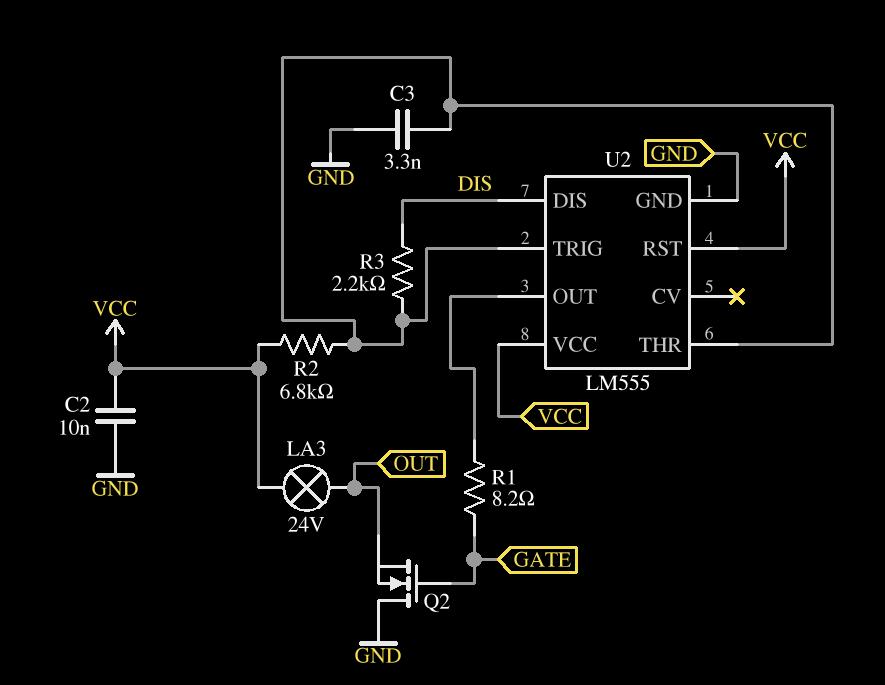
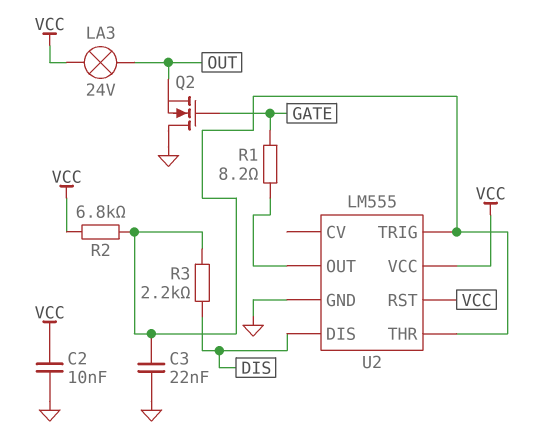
C3: 3.3nF (GND, U2/THR) -> 22nF (GND, U2/THR)

